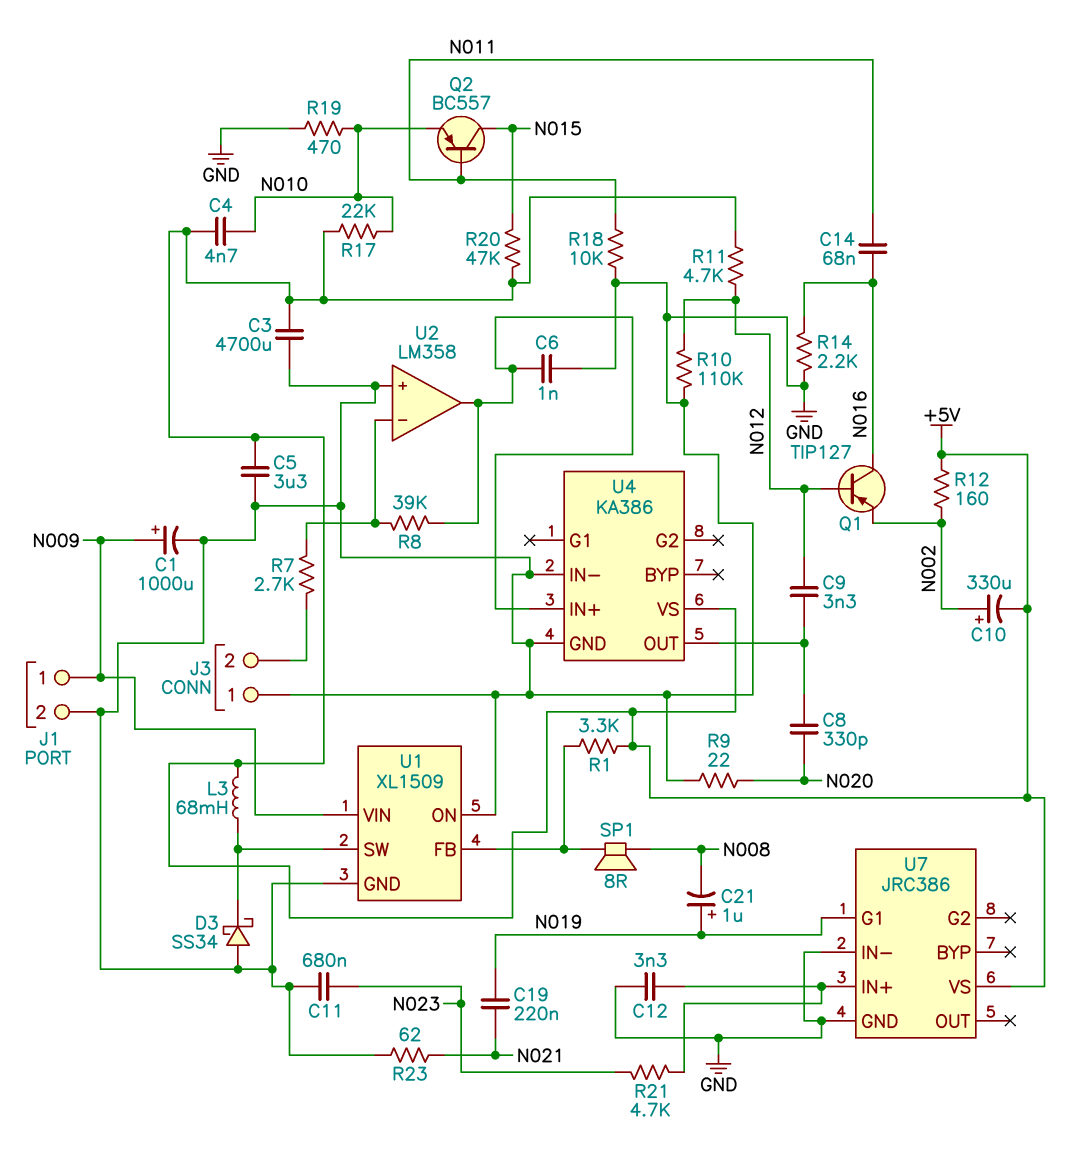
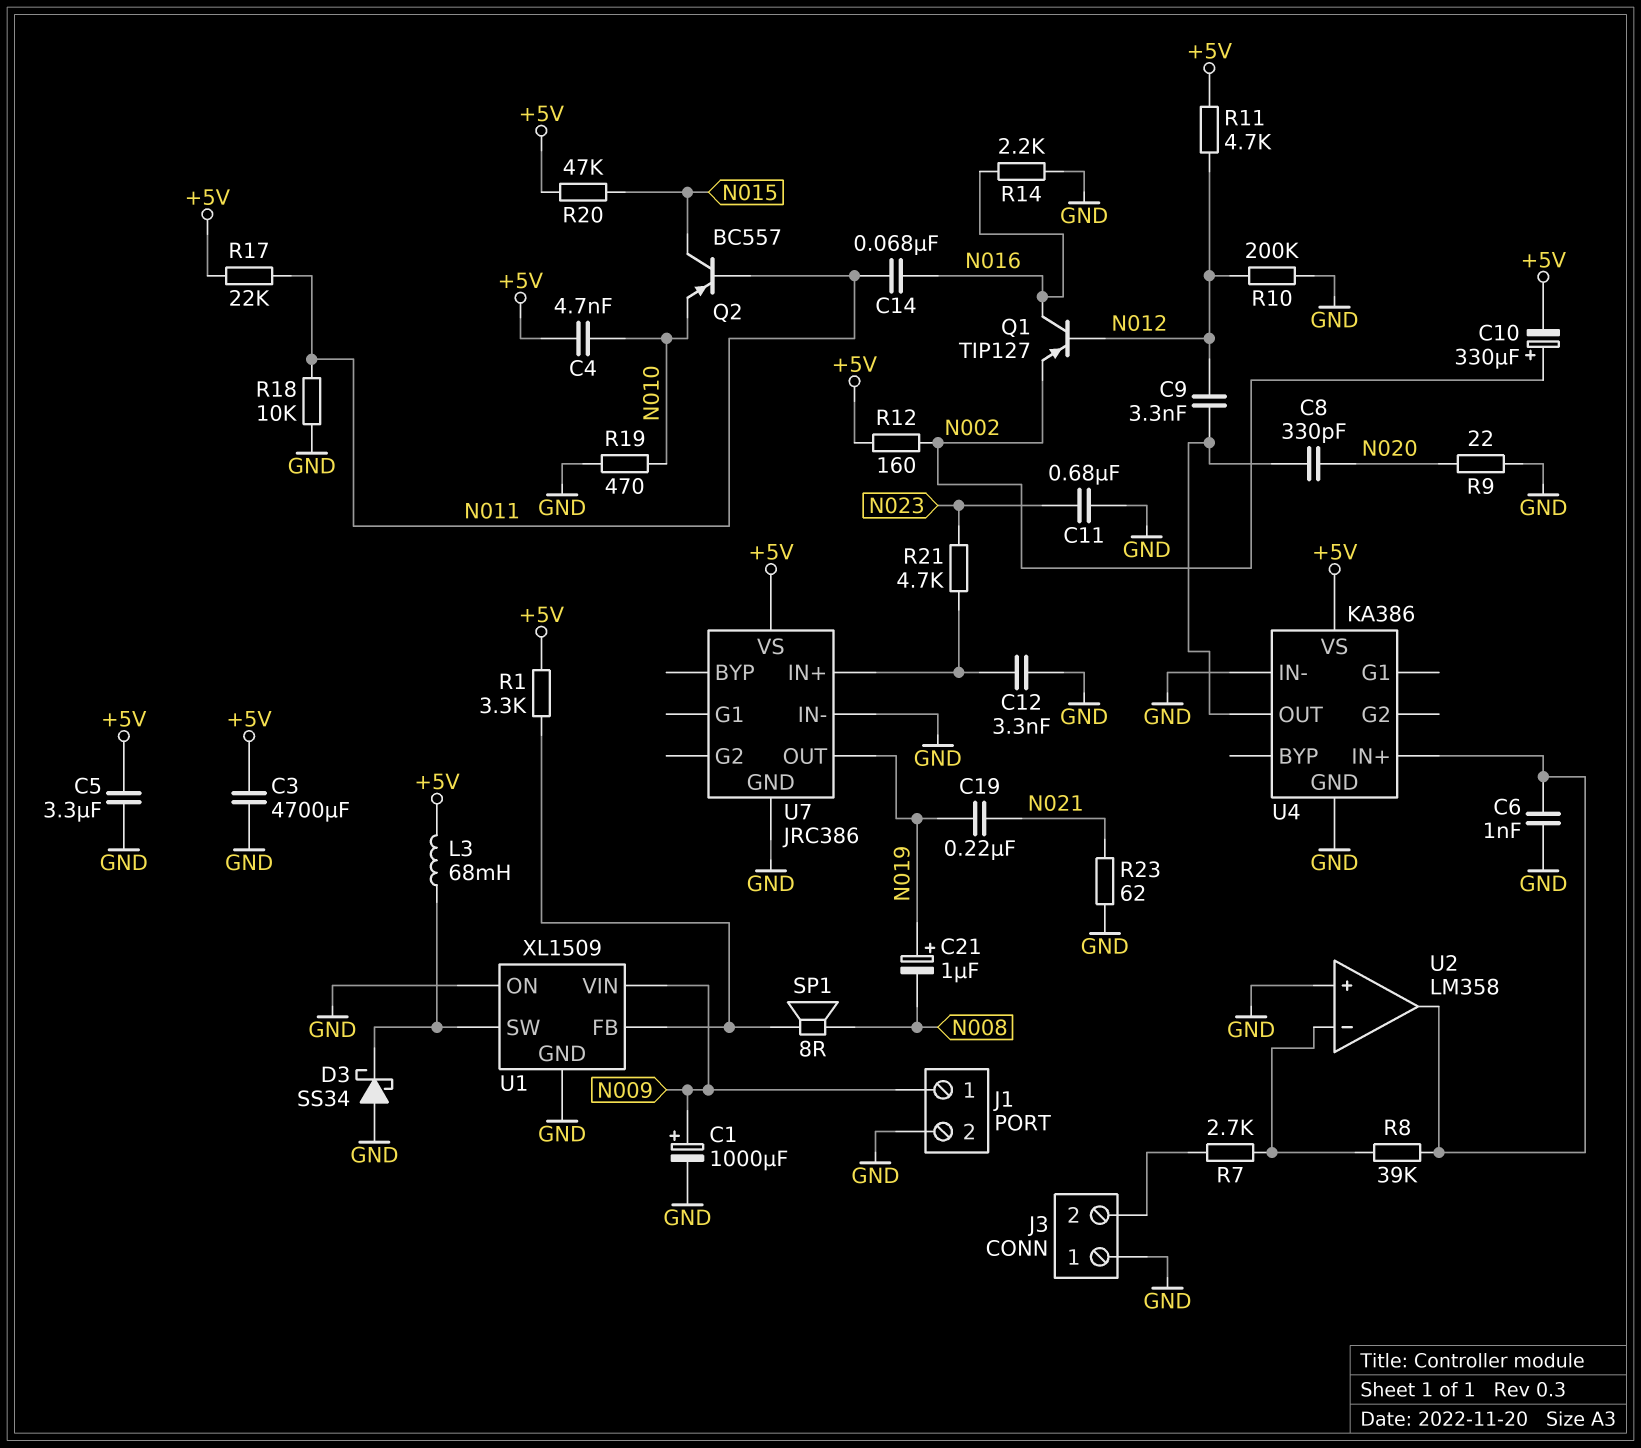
R10: 110k (GND, N012) -> 200k (GND, N012)
R17: 22k (+5V, N010) -> 22k (+5V, N011)
U7 pin G1: N019 -> none
U7 pin OUT: none -> N019

